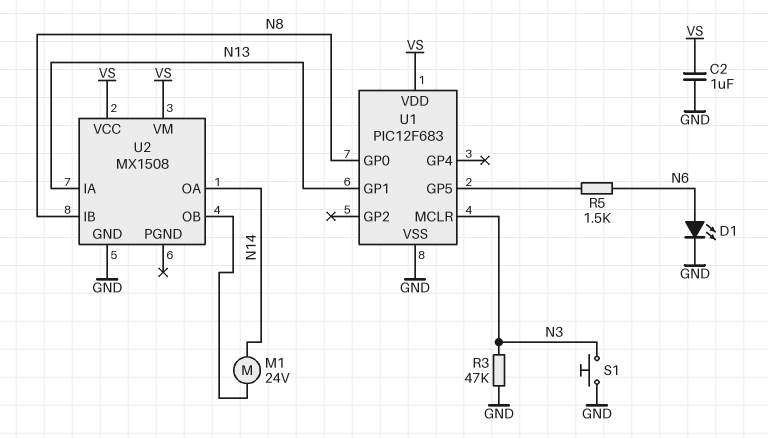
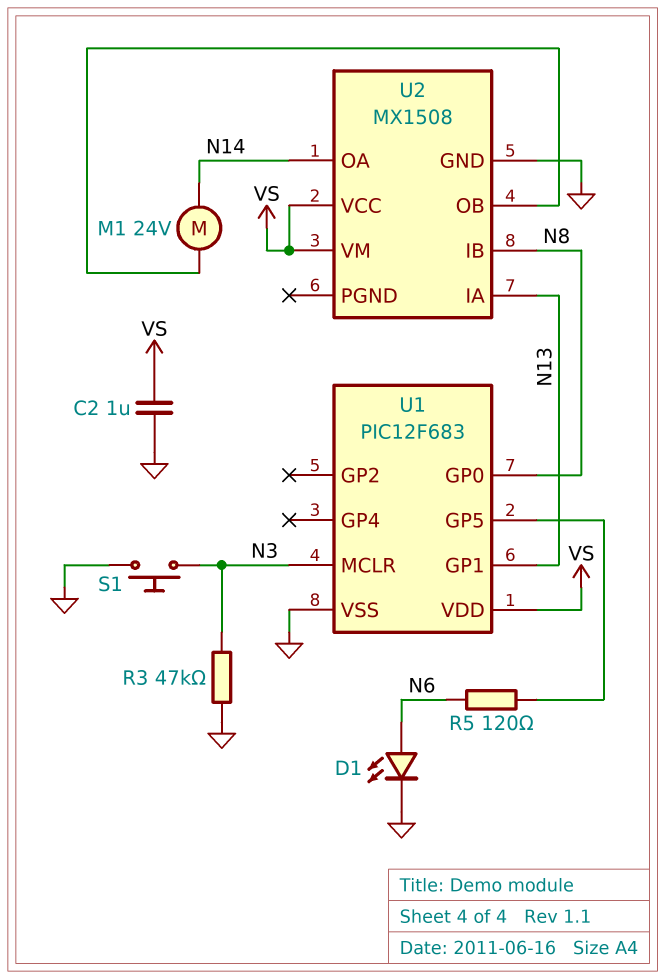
R5: 1.5k (N6, U1/GP5) -> 120 (N6, U1/GP5)

